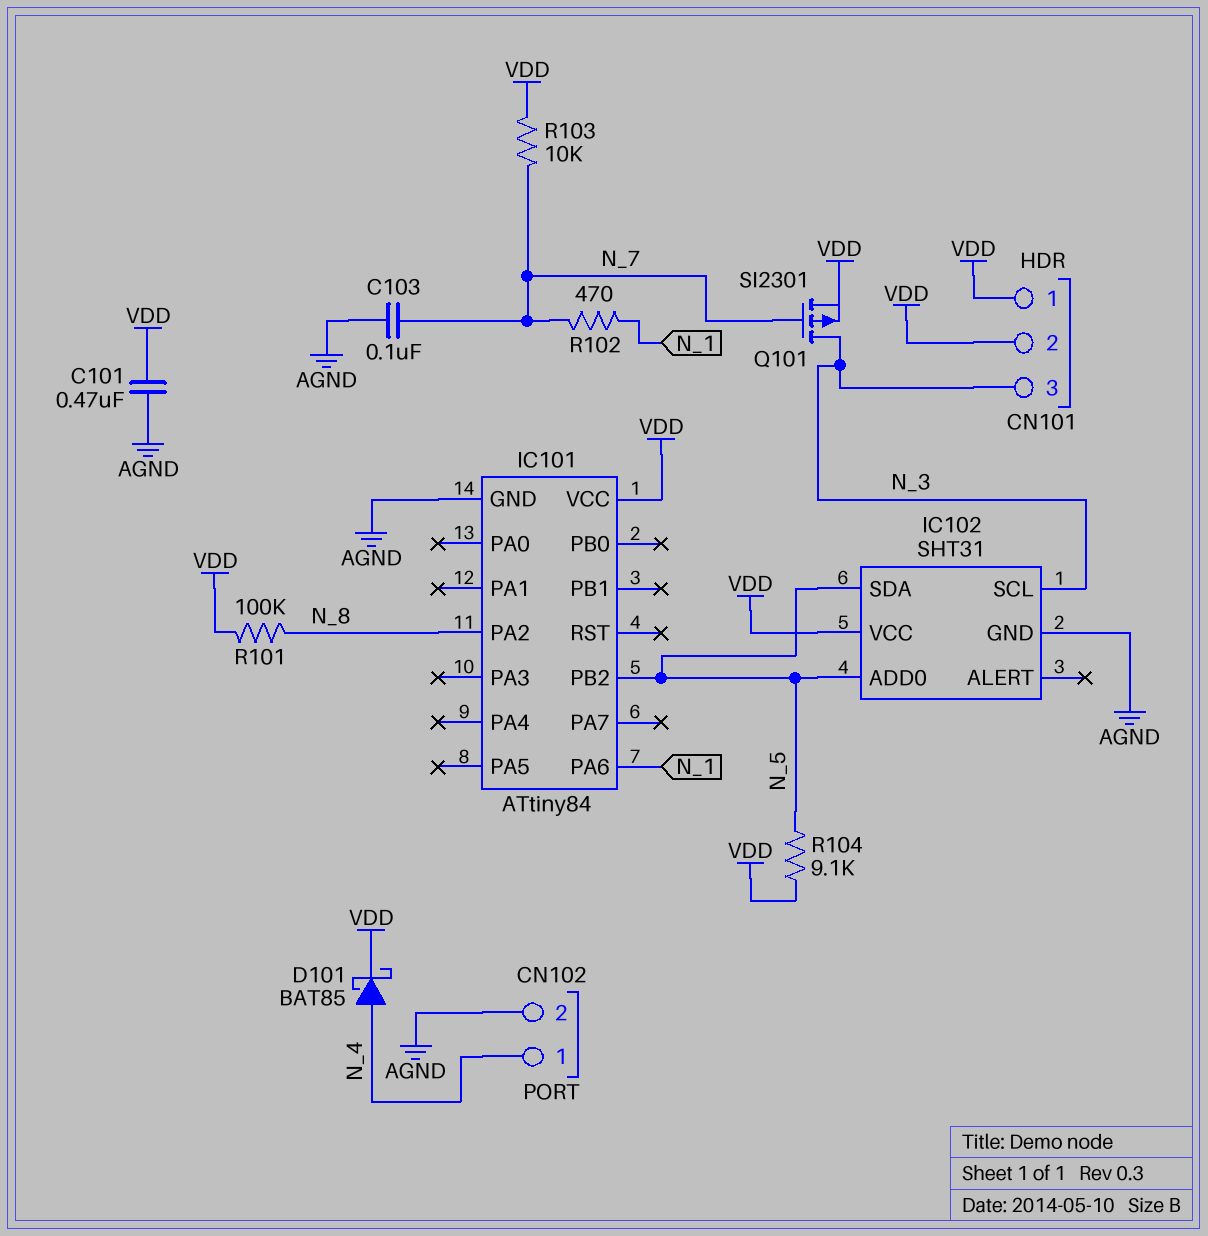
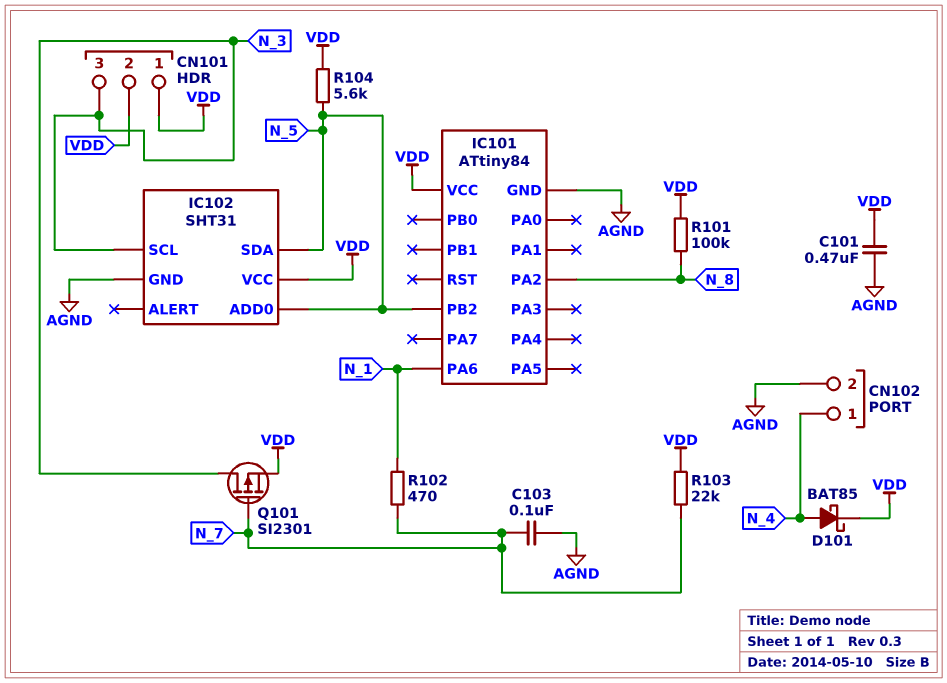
R103: 10k (N_7, VDD) -> 22k (N_7, VDD)
R104: 9.1k (N_5, VDD) -> 5.6k (N_5, VDD)

